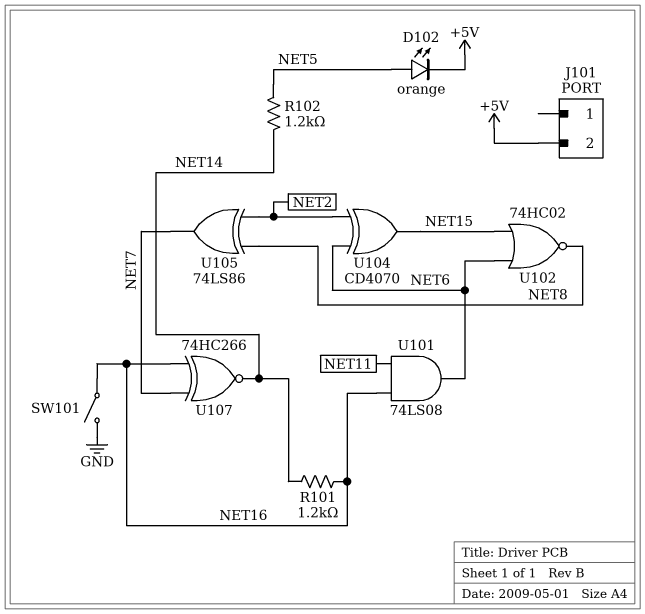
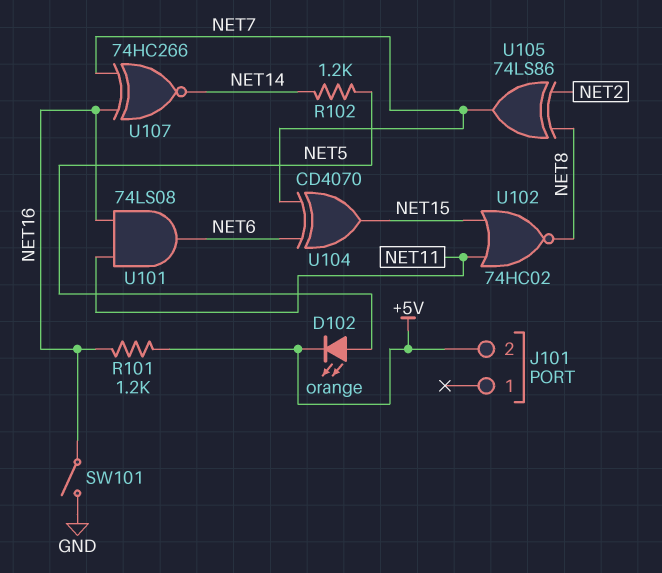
R101: 1.2k (NET14, NET16) -> 1.2k (+5V, NET16)
U102: NOR 74HC02 (in NET6, in NET15, out NET8) -> NOR 74HC02 (in NET11, in NET15, out NET8)
U104: XOR CD4070 (in NET2, in NET6, out NET15) -> XOR CD4070 (in NET6, in NET7, out NET15)

